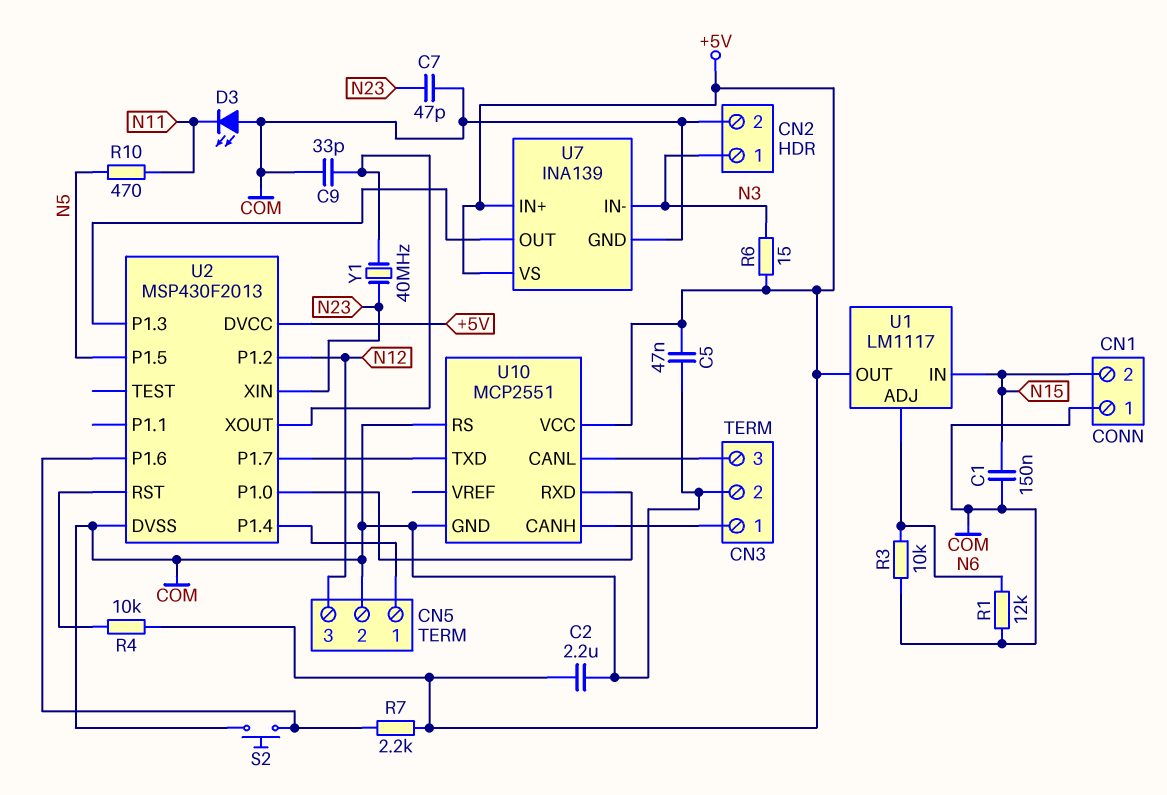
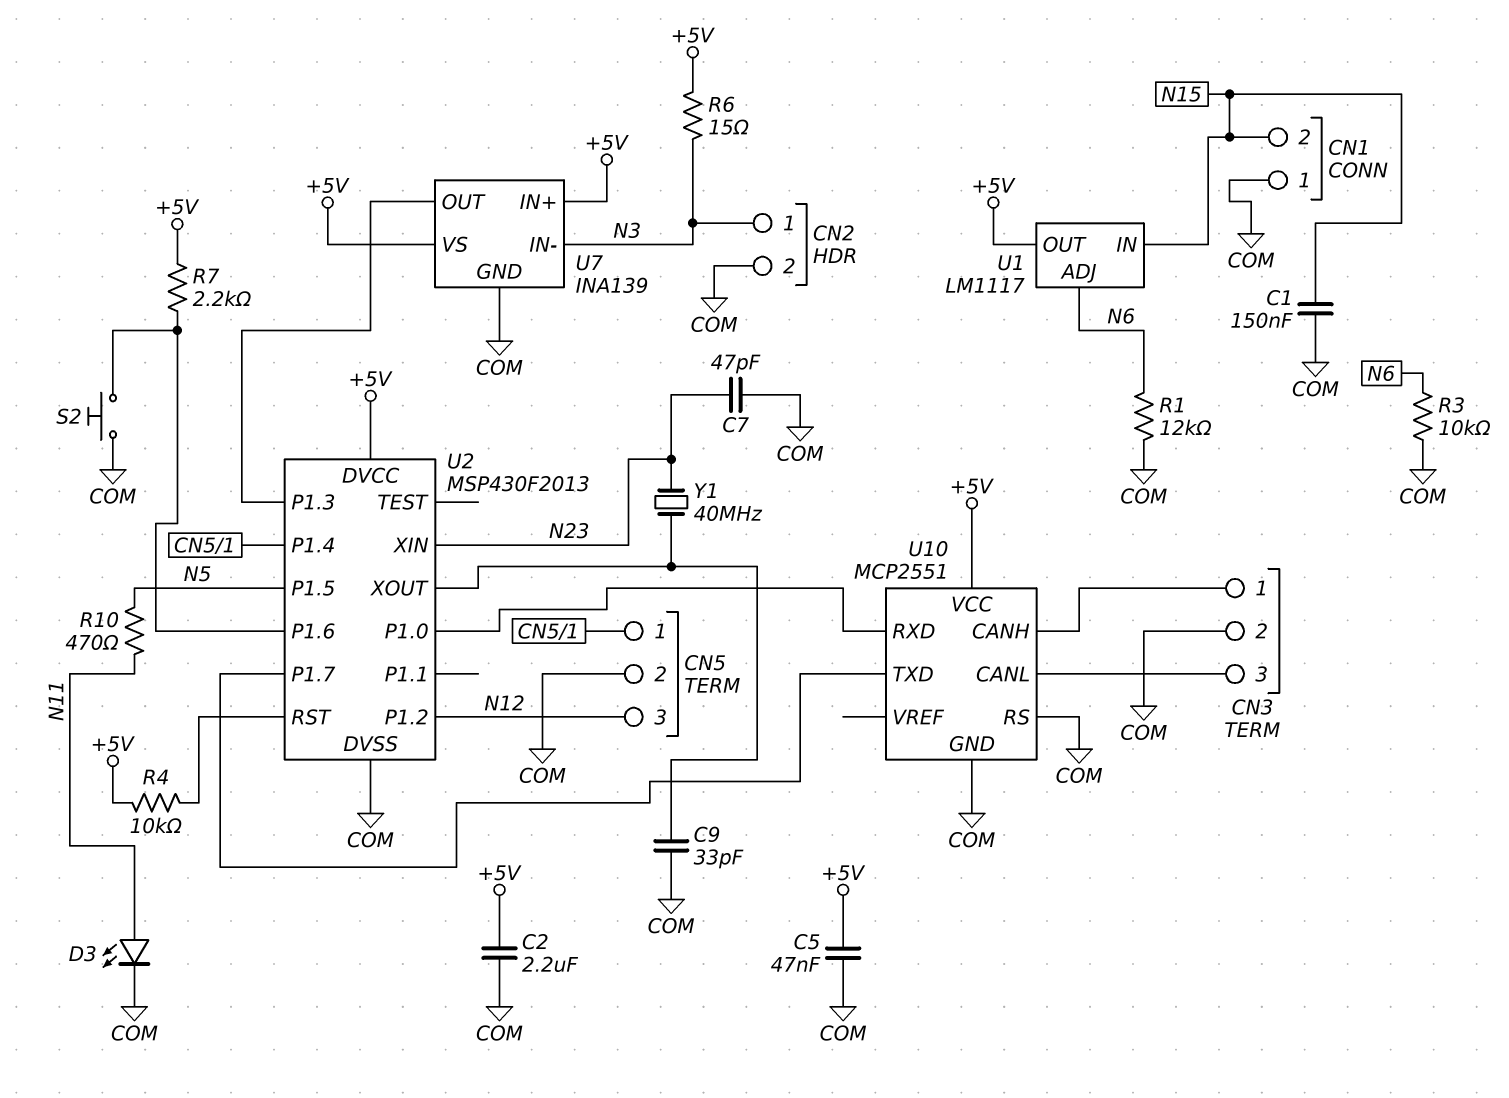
D3: LED (A COM, K N11) -> LED (A N11, K COM)

